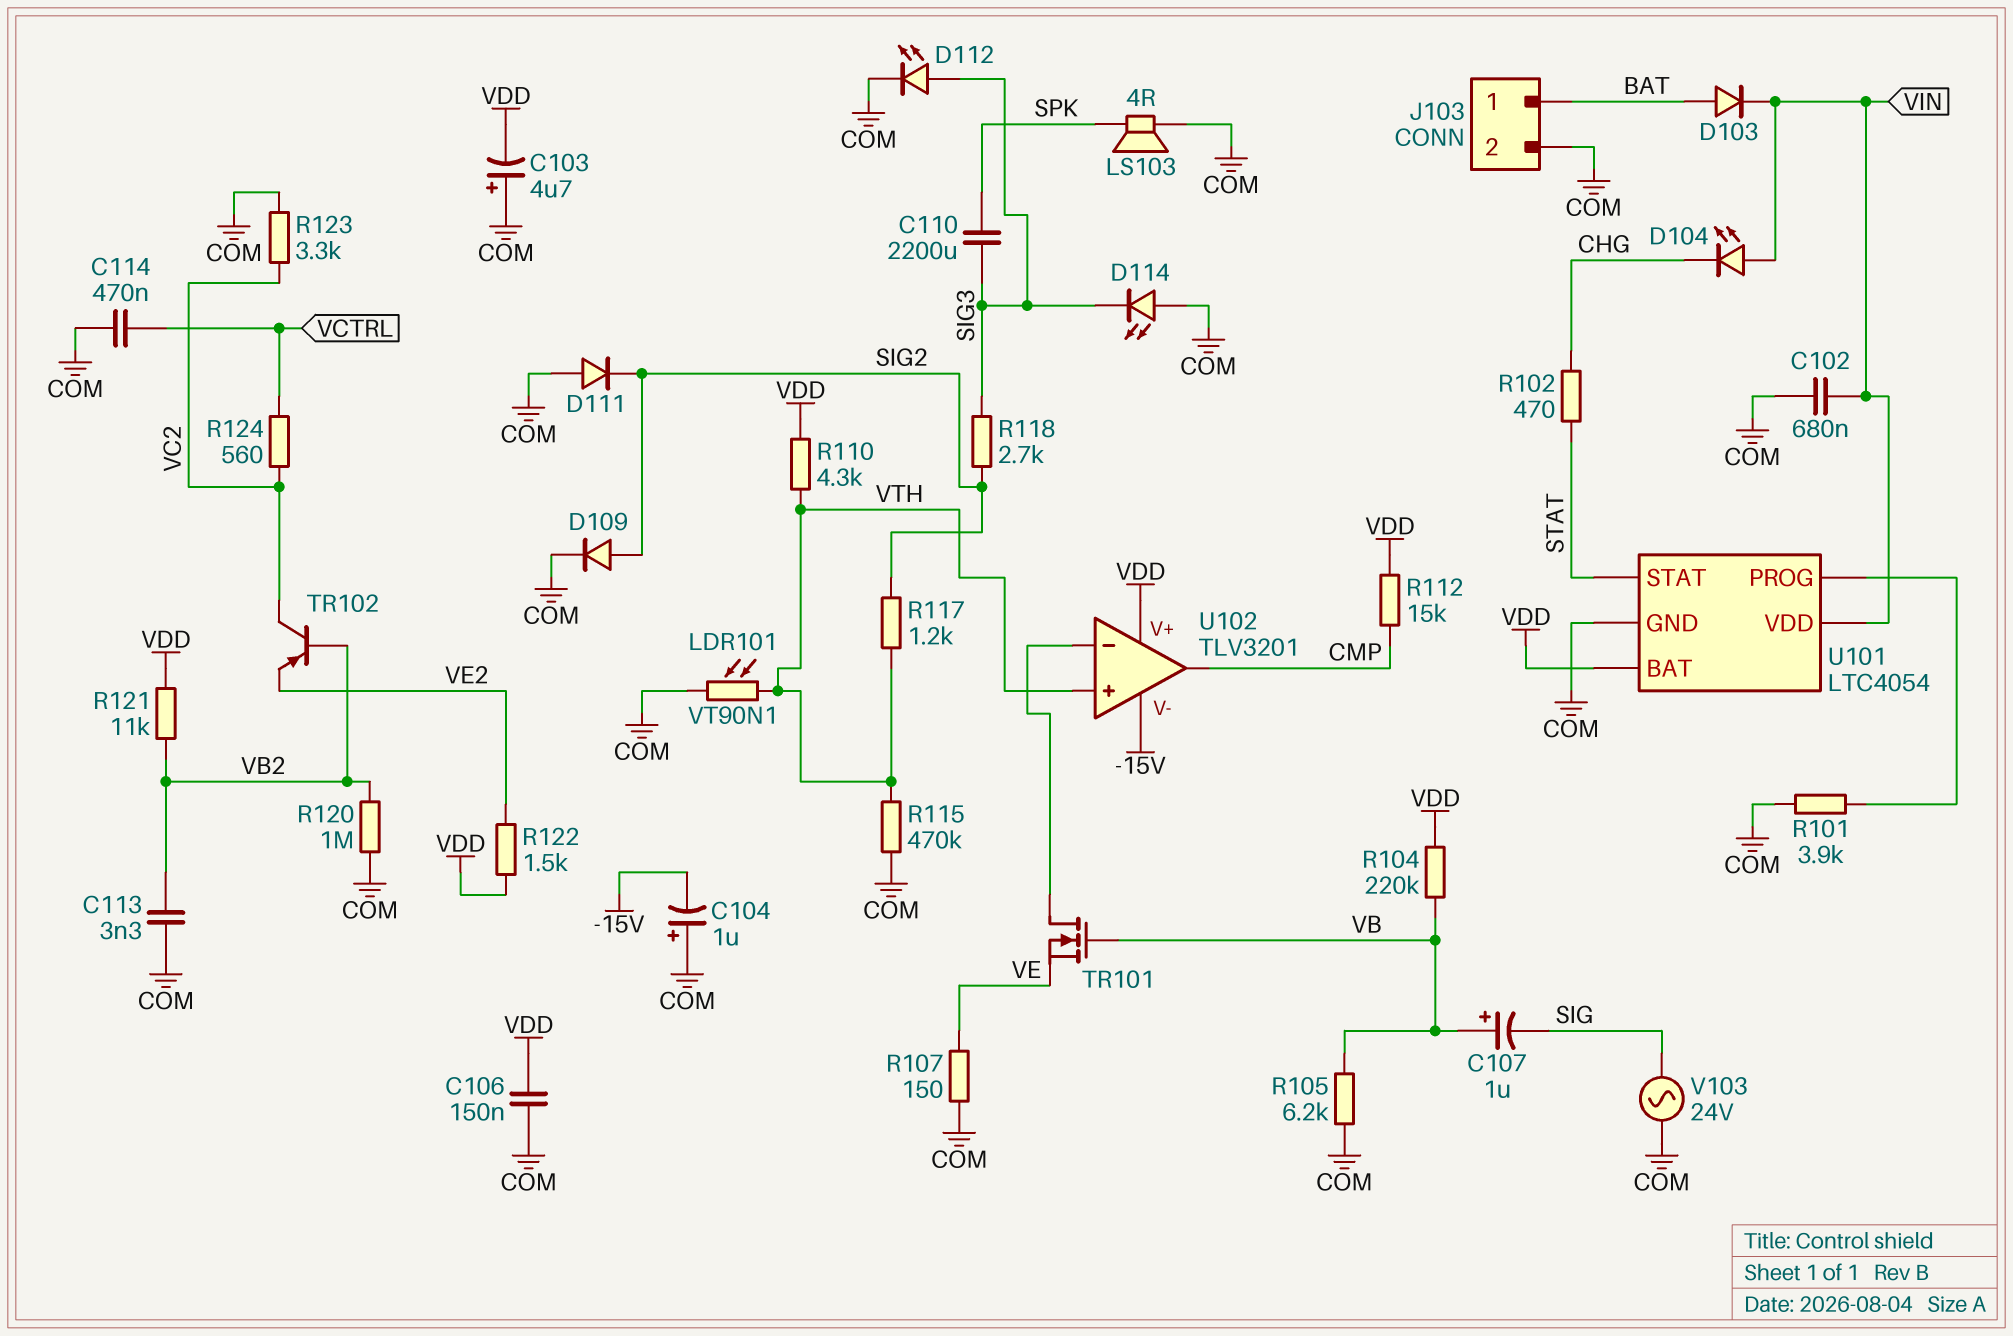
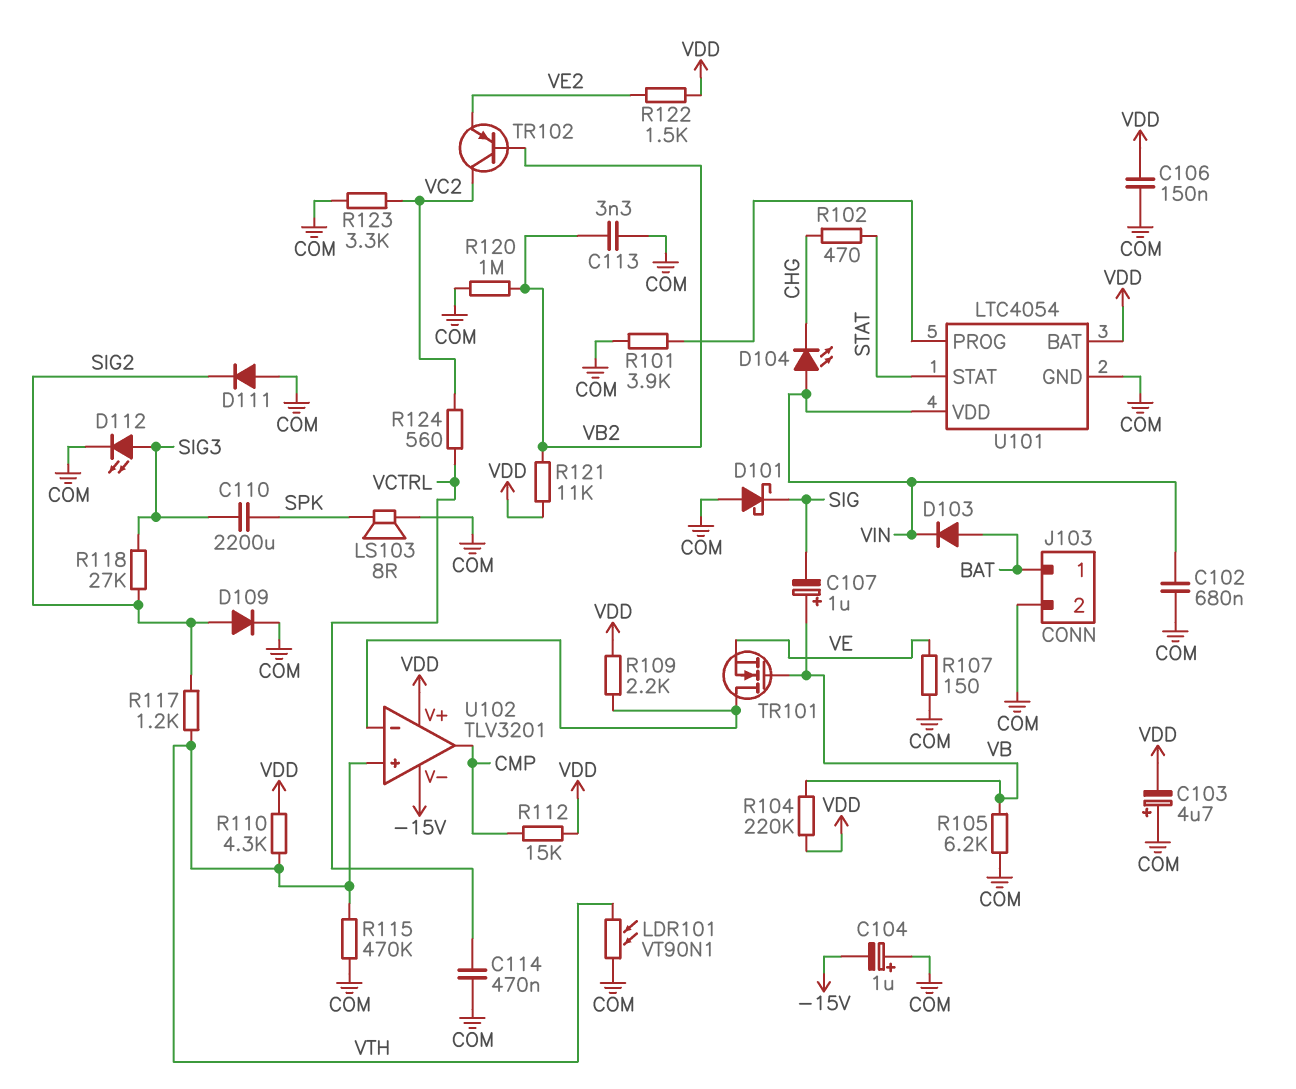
D101: none -> schottky (A COM, K SIG)
D114: LED (A COM, K SIG3) -> none
LS103: speaker 4R (COM, SPK) -> speaker 8R (COM, SPK)
R109: none -> 2.2k (U102/in-, VDD)
R118: 2.7k (SIG2, SIG3) -> 27k (SIG2, SIG3)
V103: AC 24V (COM, SIG) -> none

